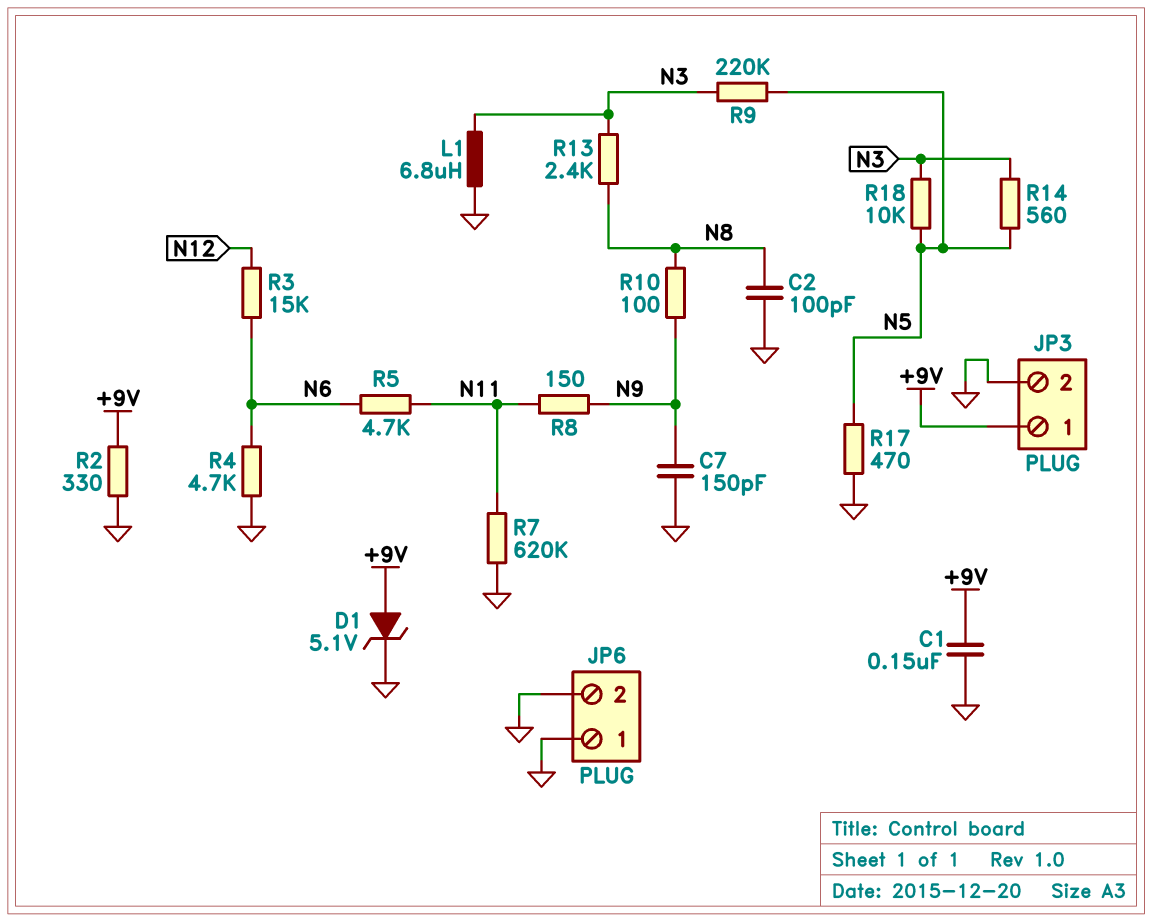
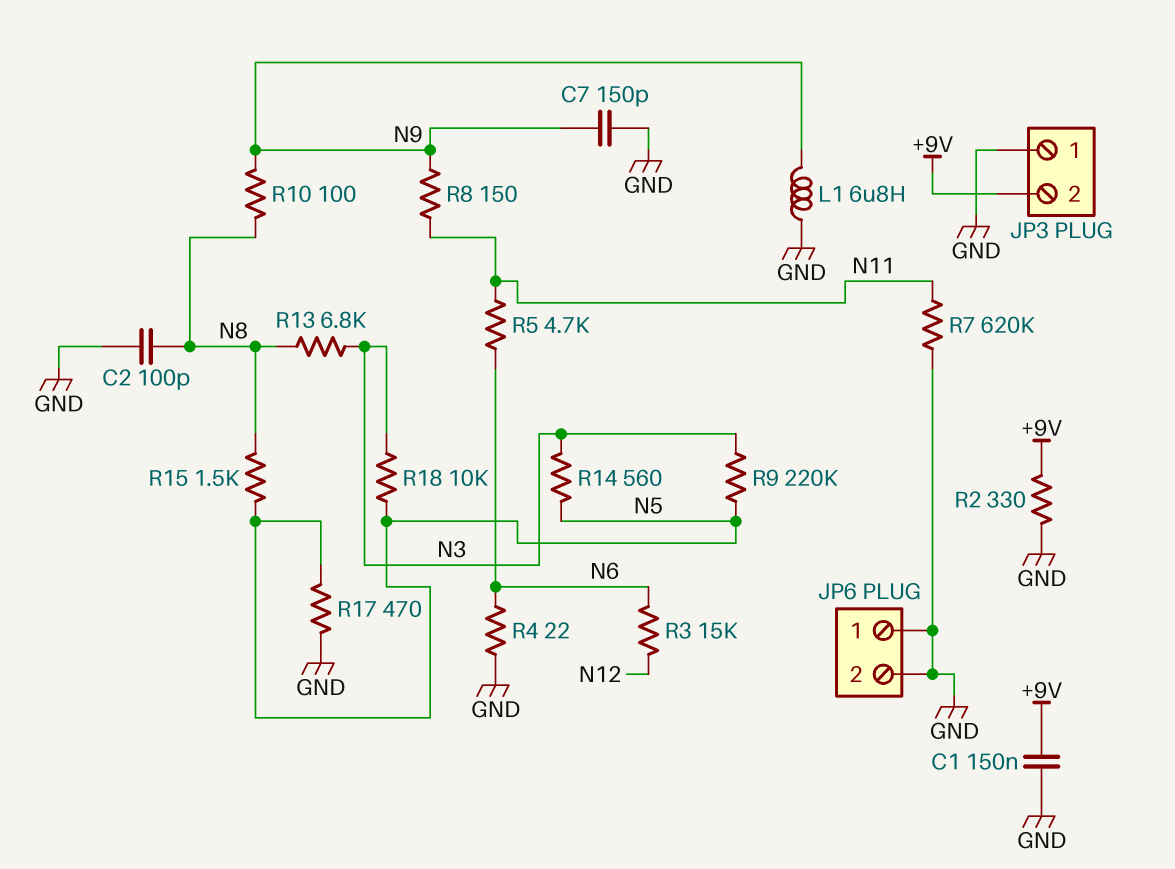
D1: zener 5.1V (A +9V, K GND) -> none
JP3 pin 1: +9V -> GND
JP3 pin 2: GND -> +9V
L1: 6.8uH (GND, N3) -> 6.8uH (GND, N9)
R4: 4.7k (GND, N6) -> 22 (GND, N6)
R13: 2.4k (N3, N8) -> 6.8k (N3, N8)
R15: none -> 1.5k (N5, N8)

